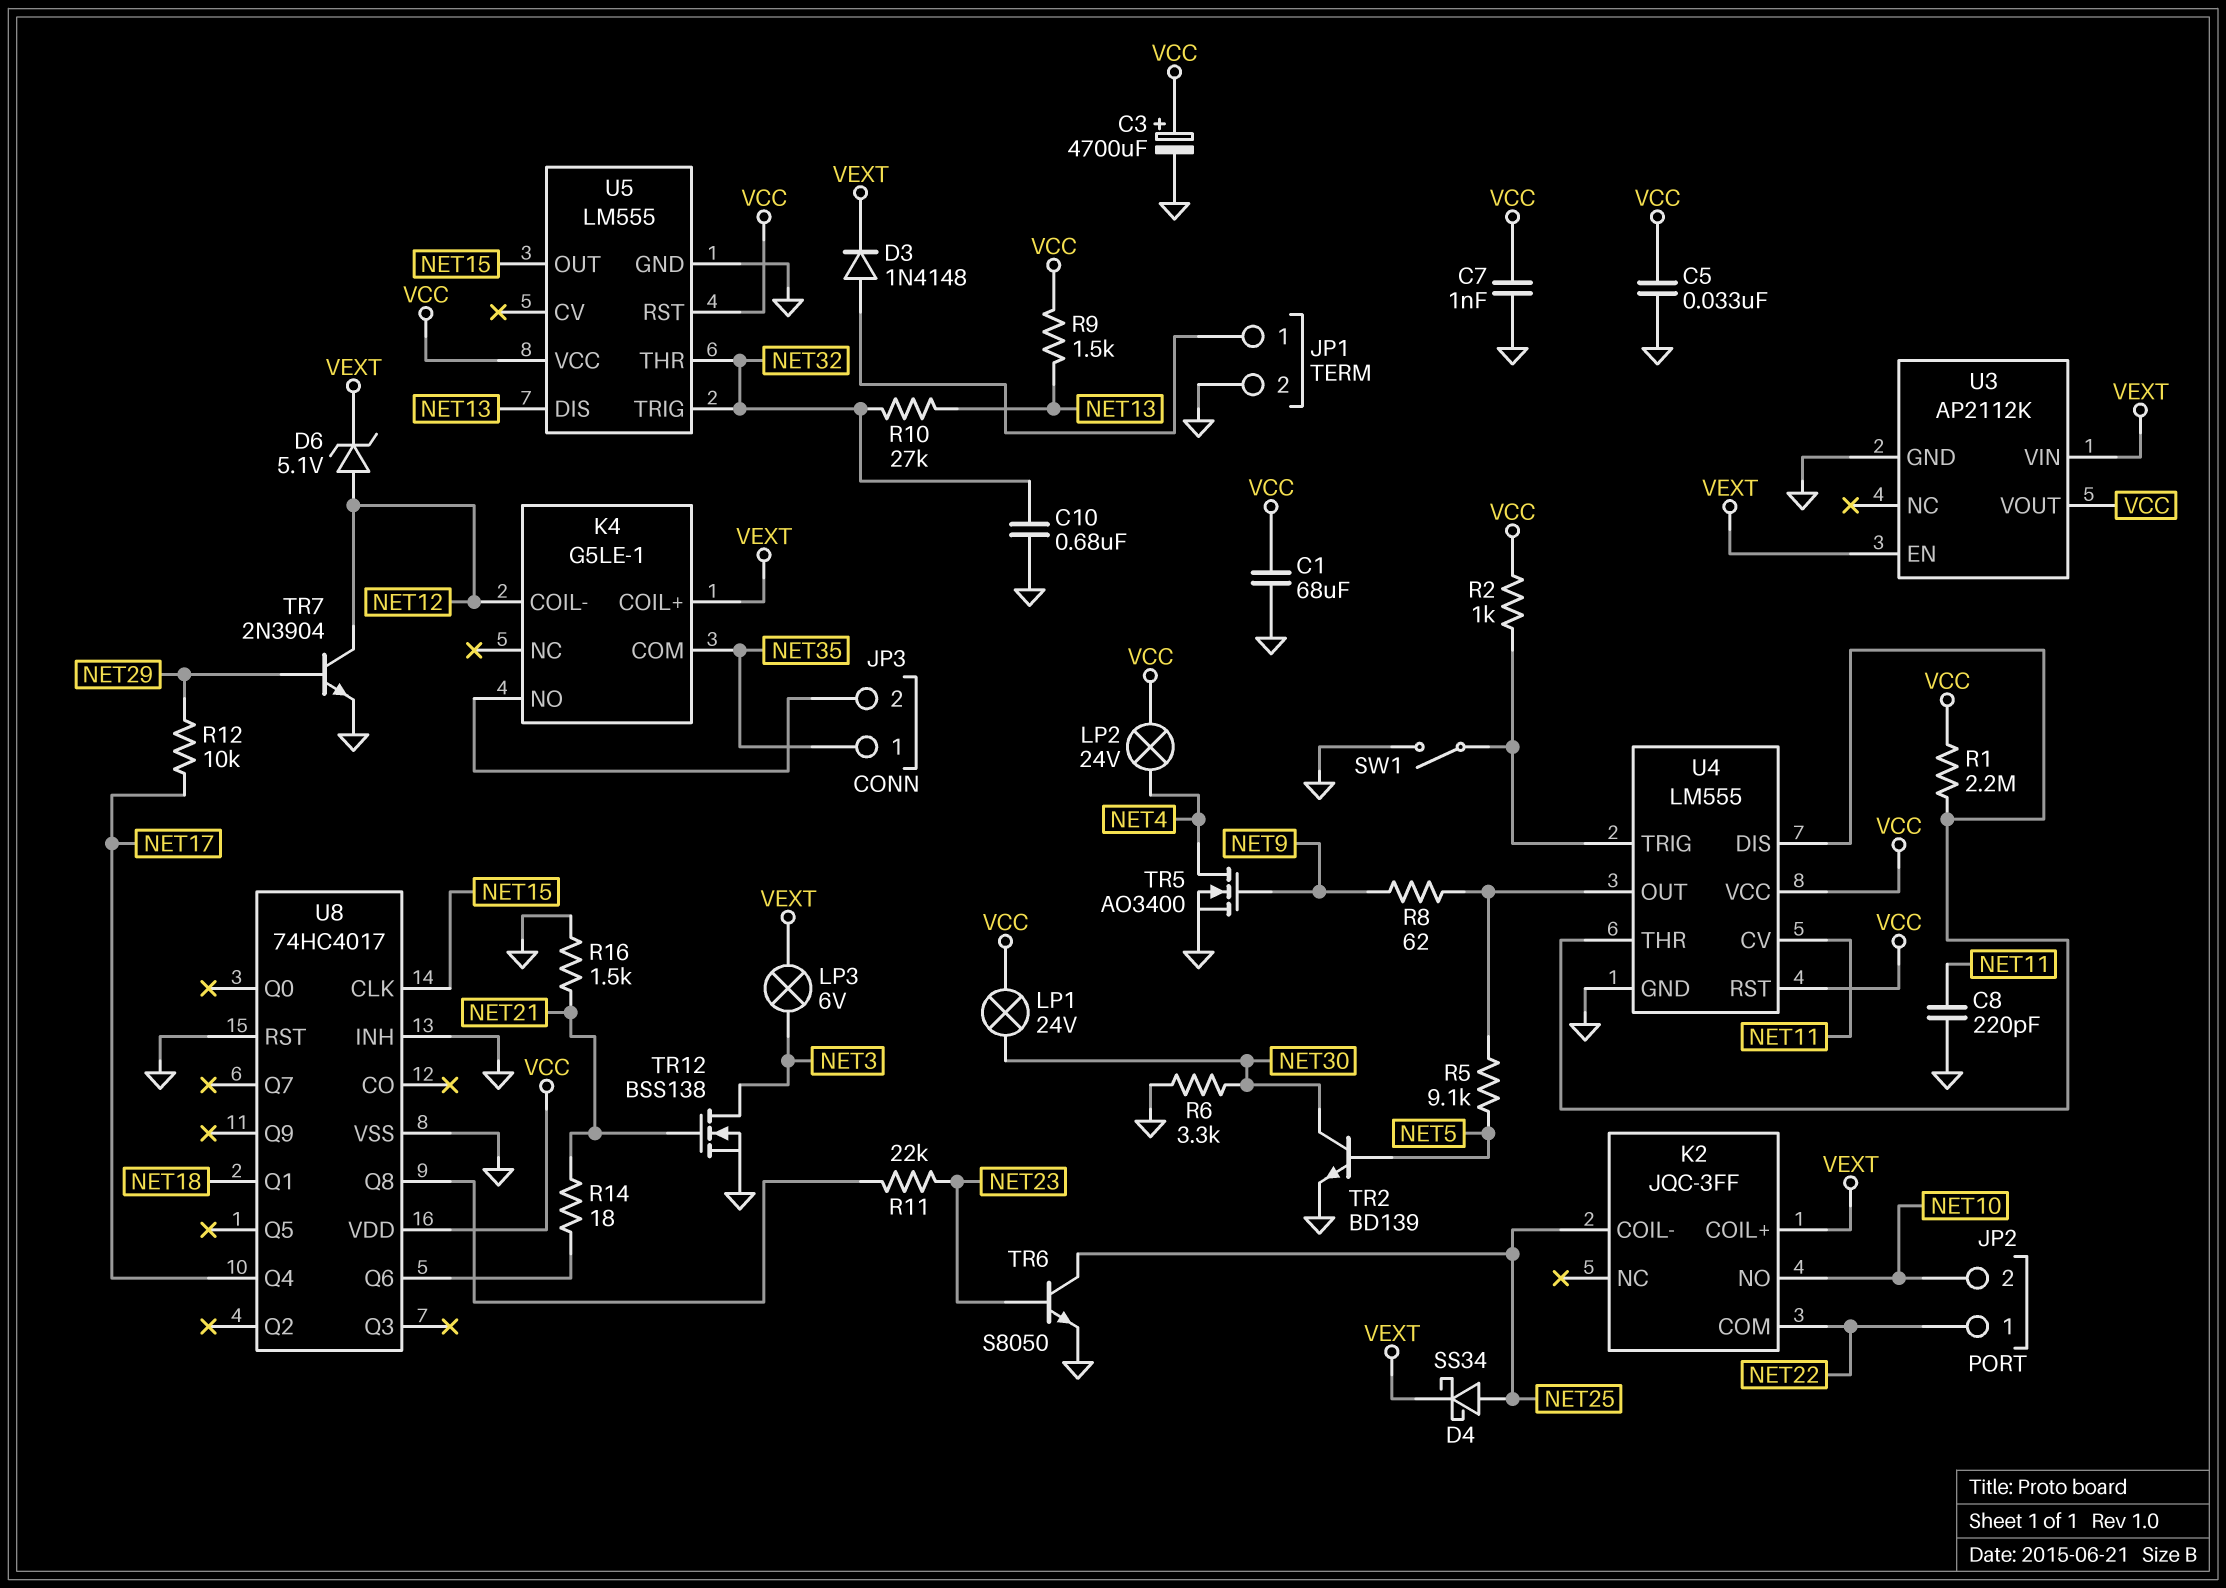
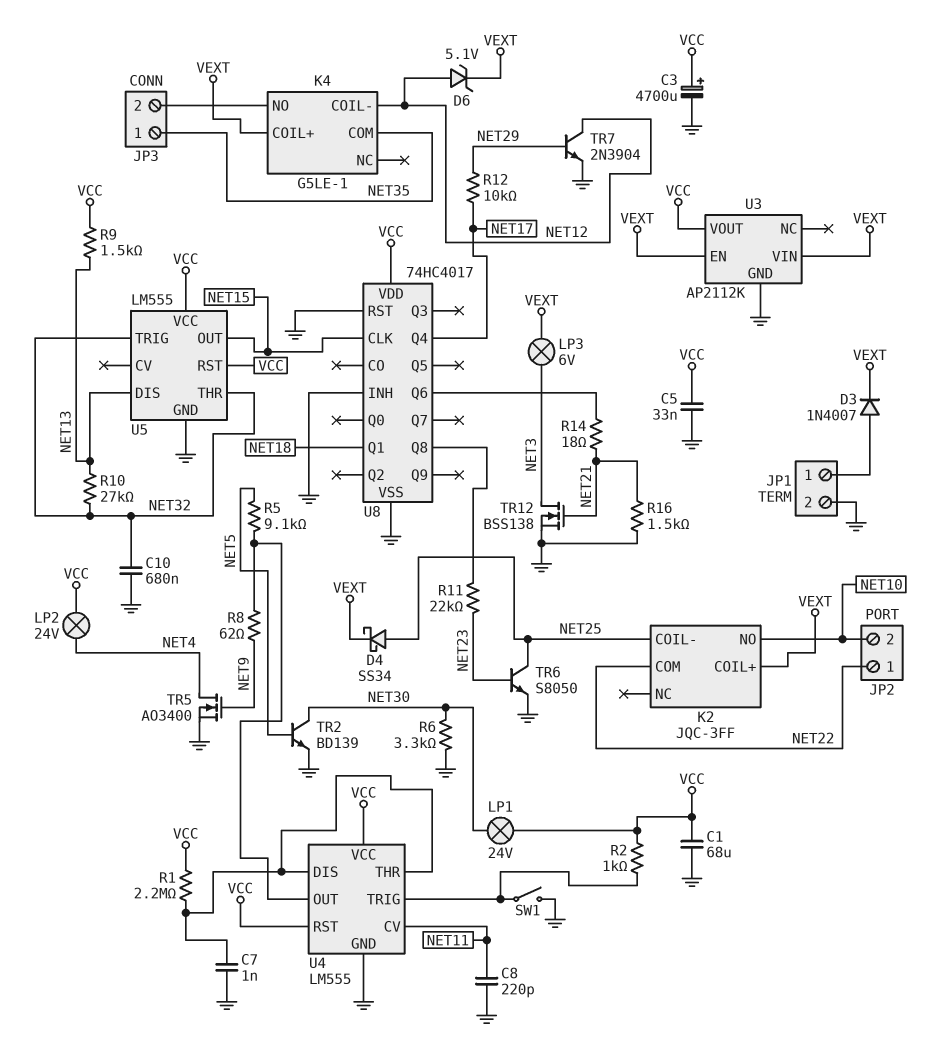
C7: 1nF (GND, VCC) -> 1nF (GND, U4/DIS)
D3: diode 1N4148 (A JP1/1, K VEXT) -> diode 1N4007 (A JP1/1, K VEXT)

